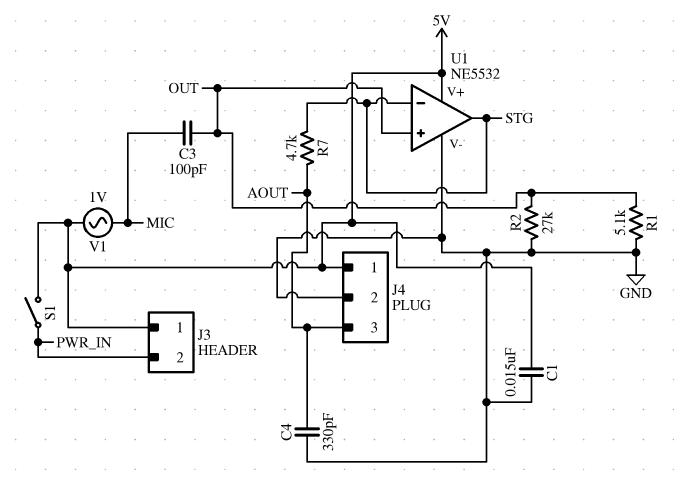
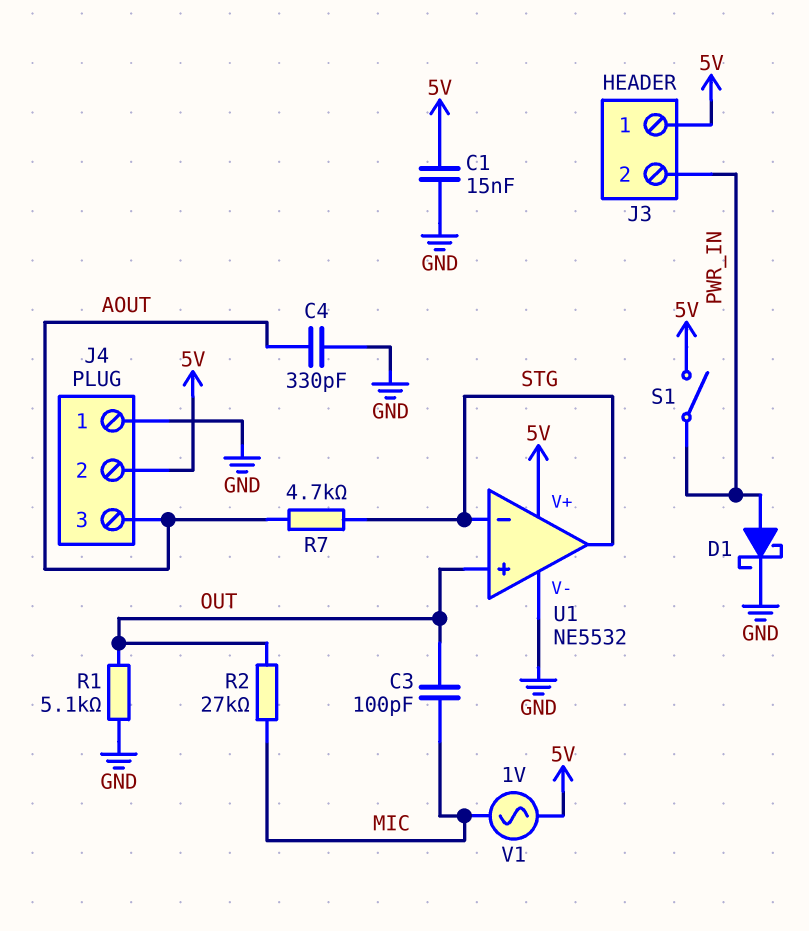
D1: none -> schottky (A PWR_IN, K GND)
J4 pin 1: 5V -> GND
J4 pin 2: GND -> 5V
R2: 27k (GND, OUT) -> 27k (MIC, OUT)

